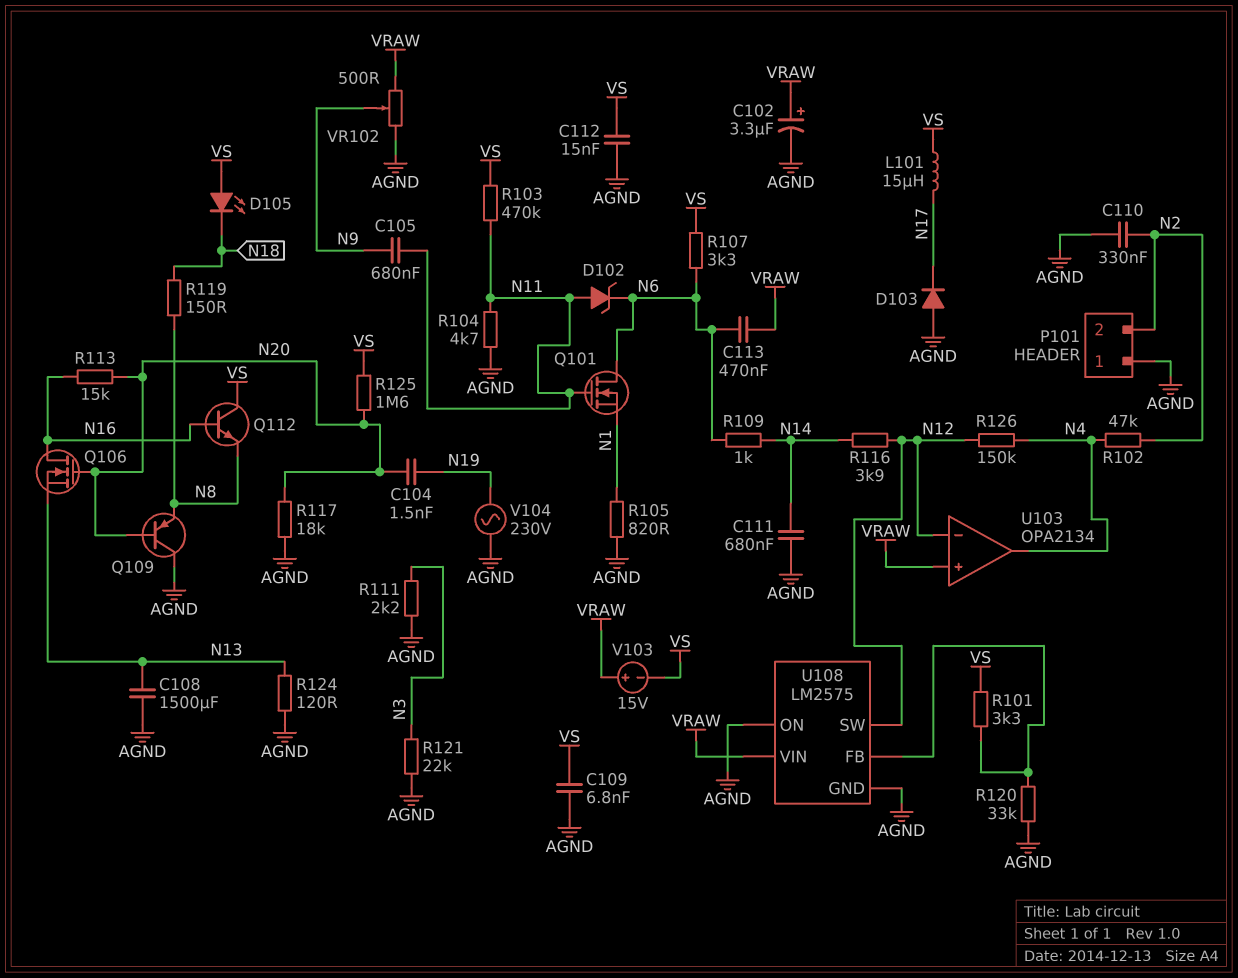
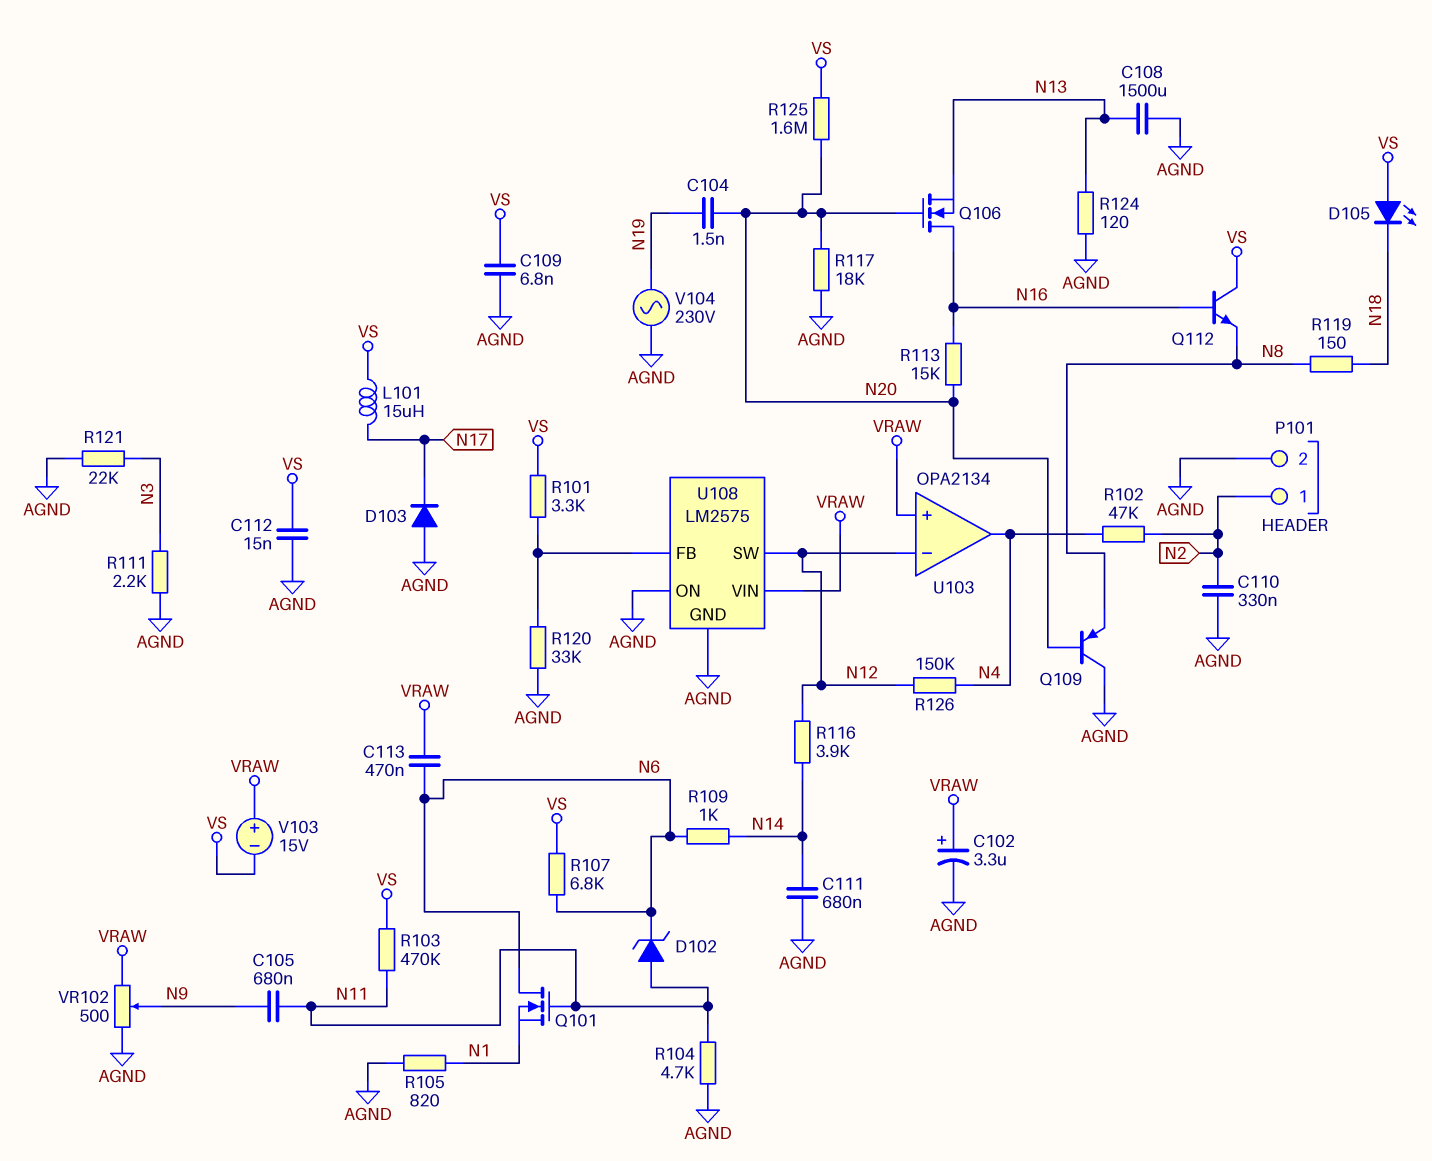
P101 pin 1: AGND -> N2
P101 pin 2: N2 -> AGND
R107: 3.3k (N6, VS) -> 6.8k (N6, VS)

